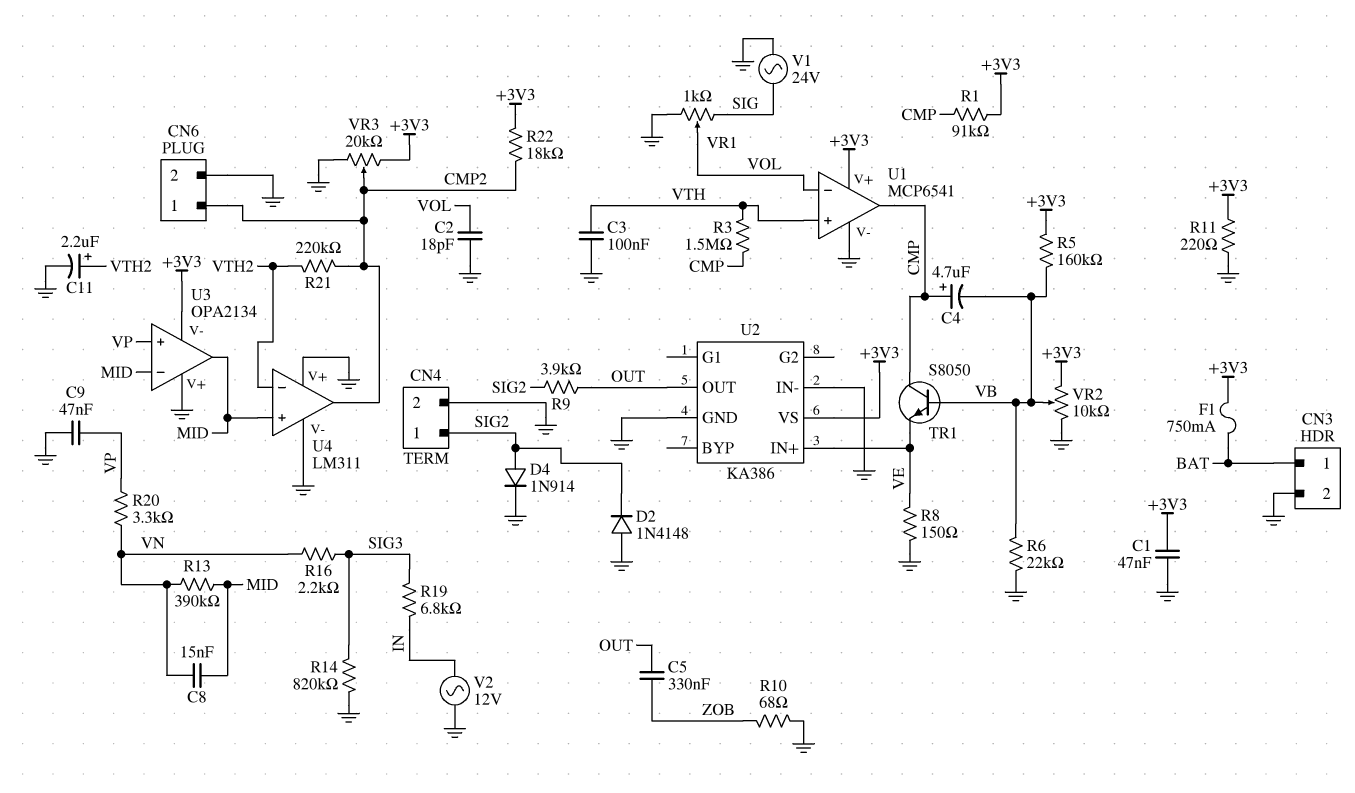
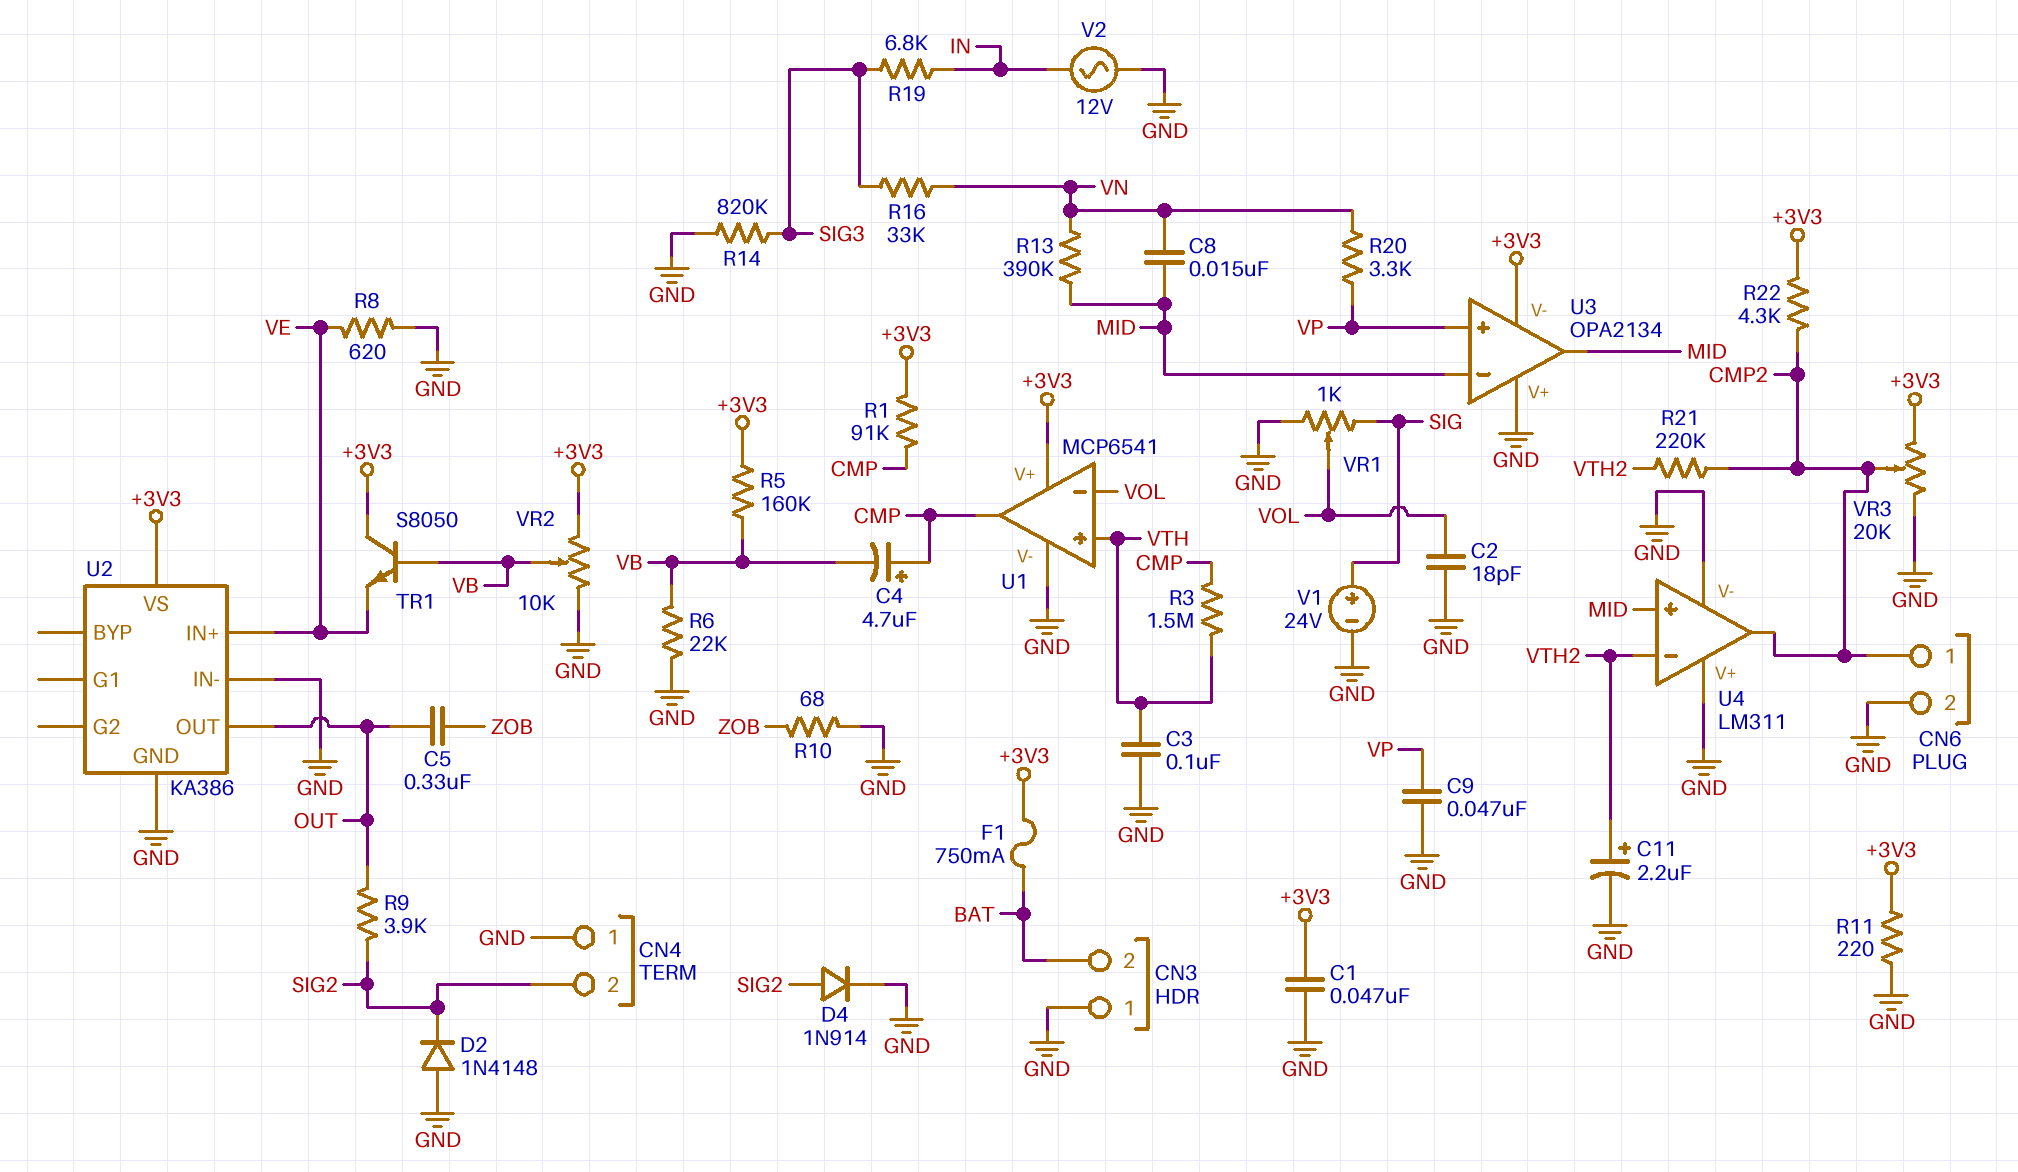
CN3 pin 1: BAT -> GND
CN3 pin 2: GND -> BAT
CN4 pin 1: SIG2 -> GND
CN4 pin 2: GND -> SIG2
R8: 150 (GND, VE) -> 620 (GND, VE)
R16: 2.2k (SIG3, VN) -> 33k (SIG3, VN)
R22: 18k (+3V3, CMP2) -> 4.3k (+3V3, CMP2)
TR1: NPN S8050 (B VB, C CMP, E VE) -> NPN S8050 (B VB, C +3V3, E VE)
V1: AC 24V (GND, SIG) -> 24V (plus SIG, minus GND)

